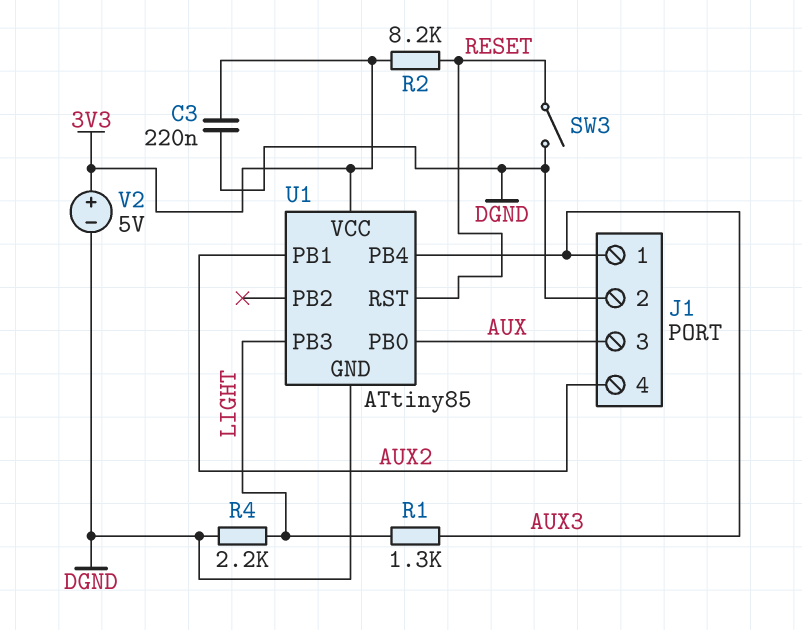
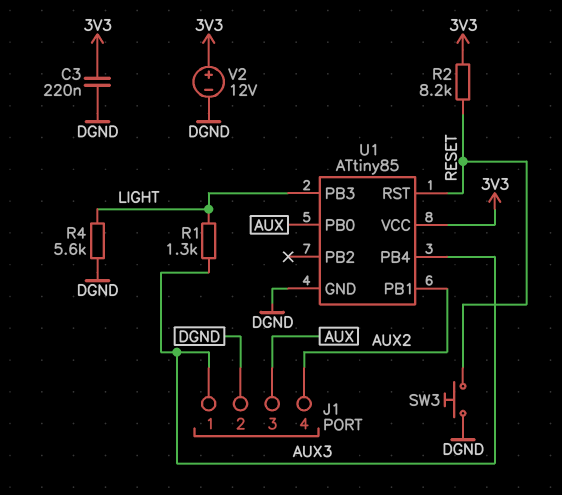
R4: 2.2k (DGND, LIGHT) -> 5.6k (DGND, LIGHT)
SW3: switch (DGND, RESET) -> button (DGND, RESET)
V2: 5V (plus 3V3, minus DGND) -> 12V (plus 3V3, minus DGND)

